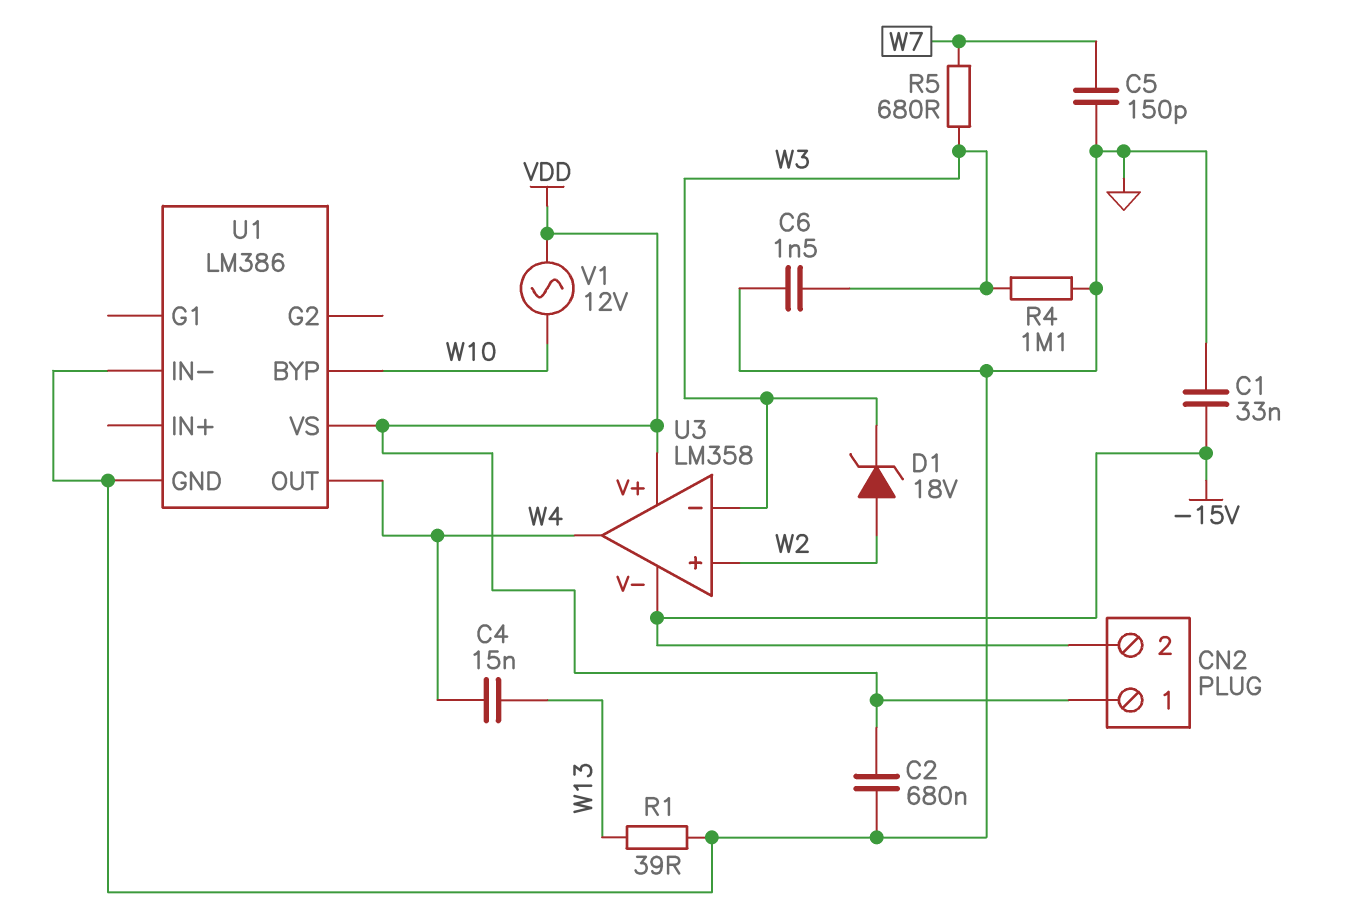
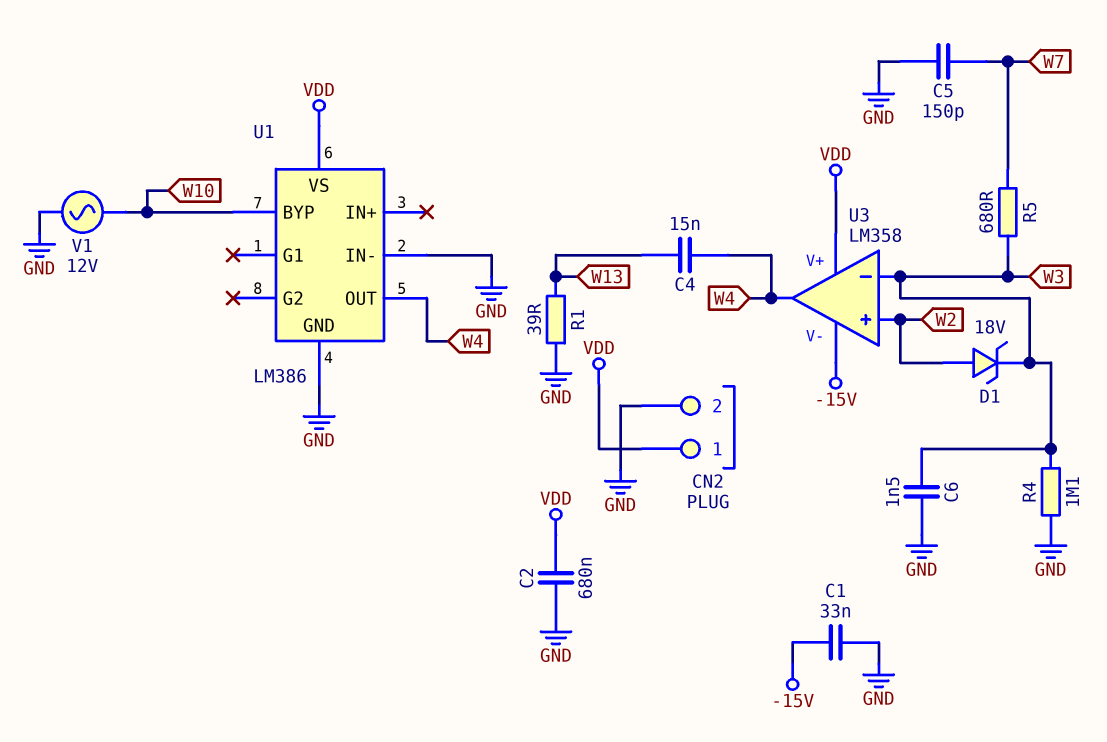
CN2 pin 2: -15V -> GND
V1: AC 12V (VDD, W10) -> AC 12V (GND, W10)

